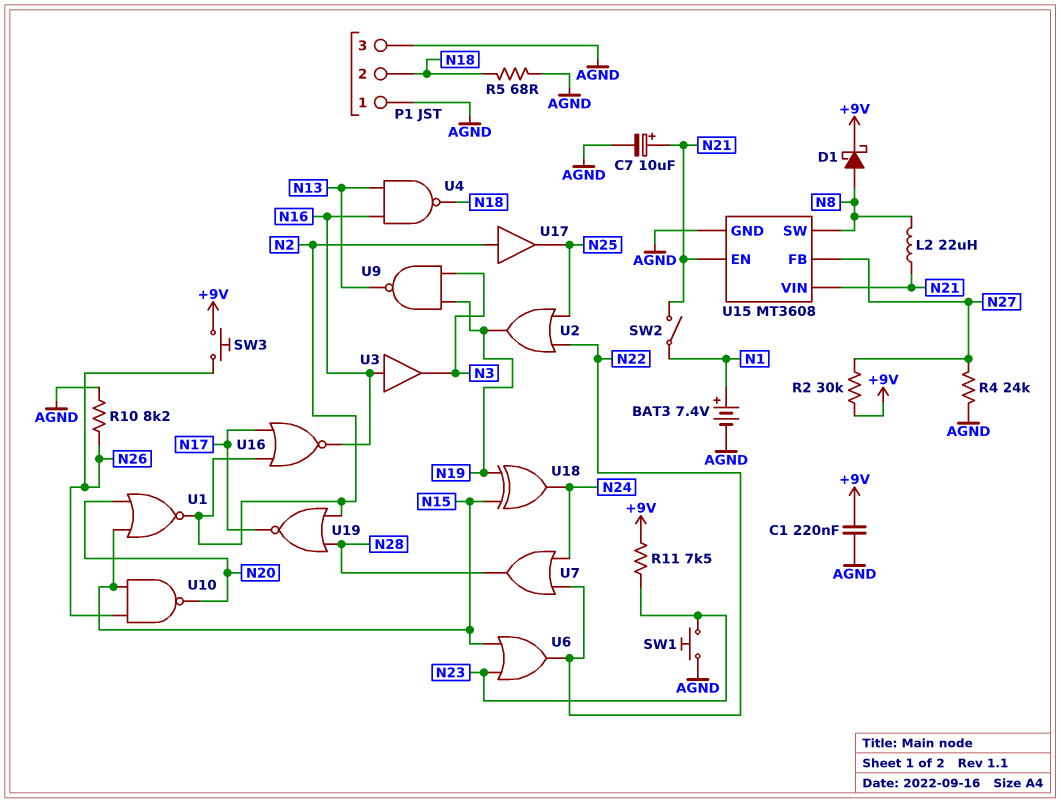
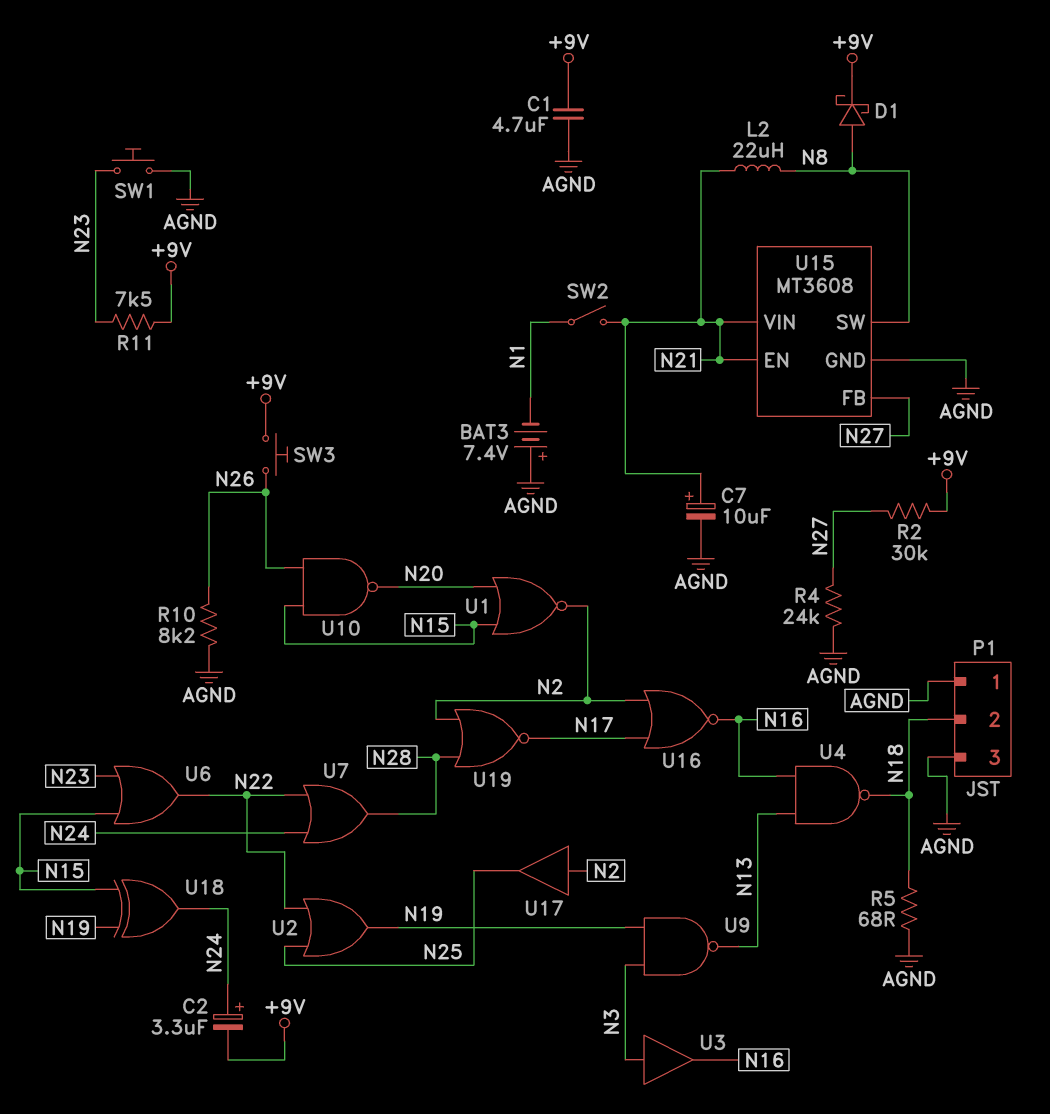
BAT3: 7.4V (plus N1, minus AGND) -> 7.4V (plus AGND, minus N1)
C1: 220nF (+9V, AGND) -> 4.7uF (+9V, AGND)
C2: none -> 3.3uF (plus N24, minus +9V)
U3: buffer (in N16, out N3) -> buffer (in N3, out N16)

